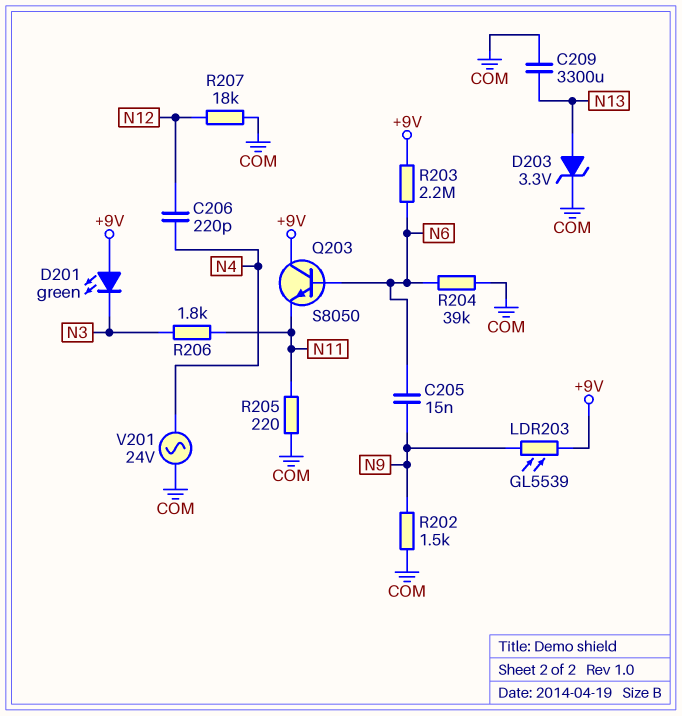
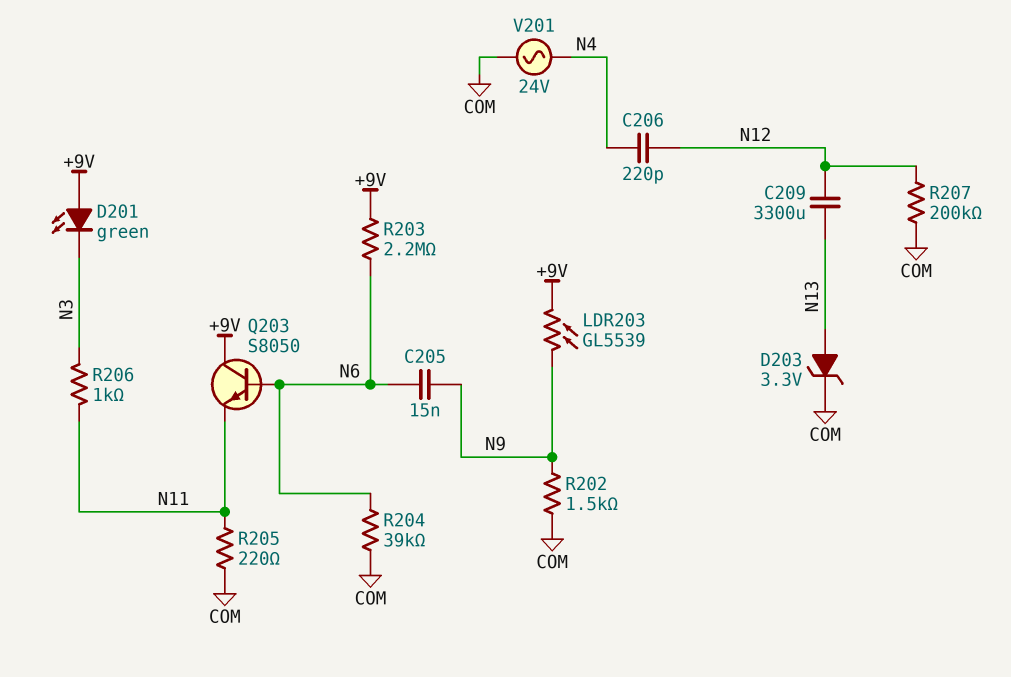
C209: 3300uF (COM, N13) -> 3300uF (N12, N13)
R206: 1.8k (N3, N11) -> 1k (N3, N11)
R207: 18k (COM, N12) -> 200k (COM, N12)

